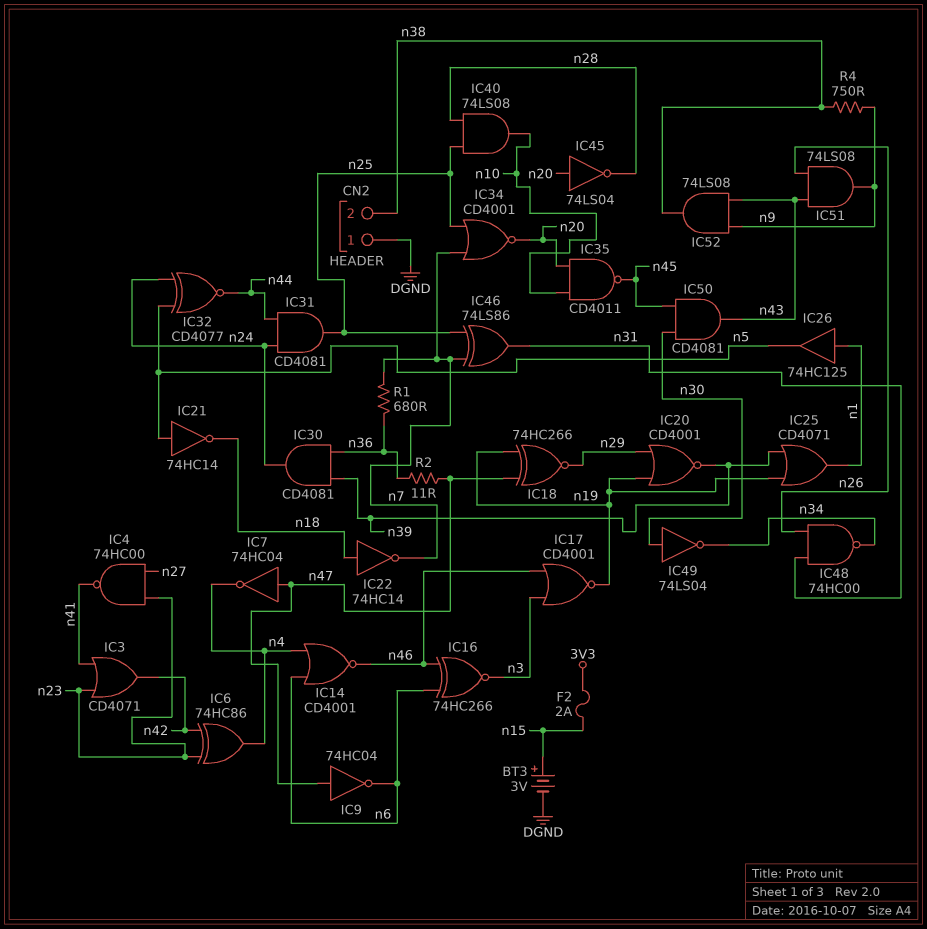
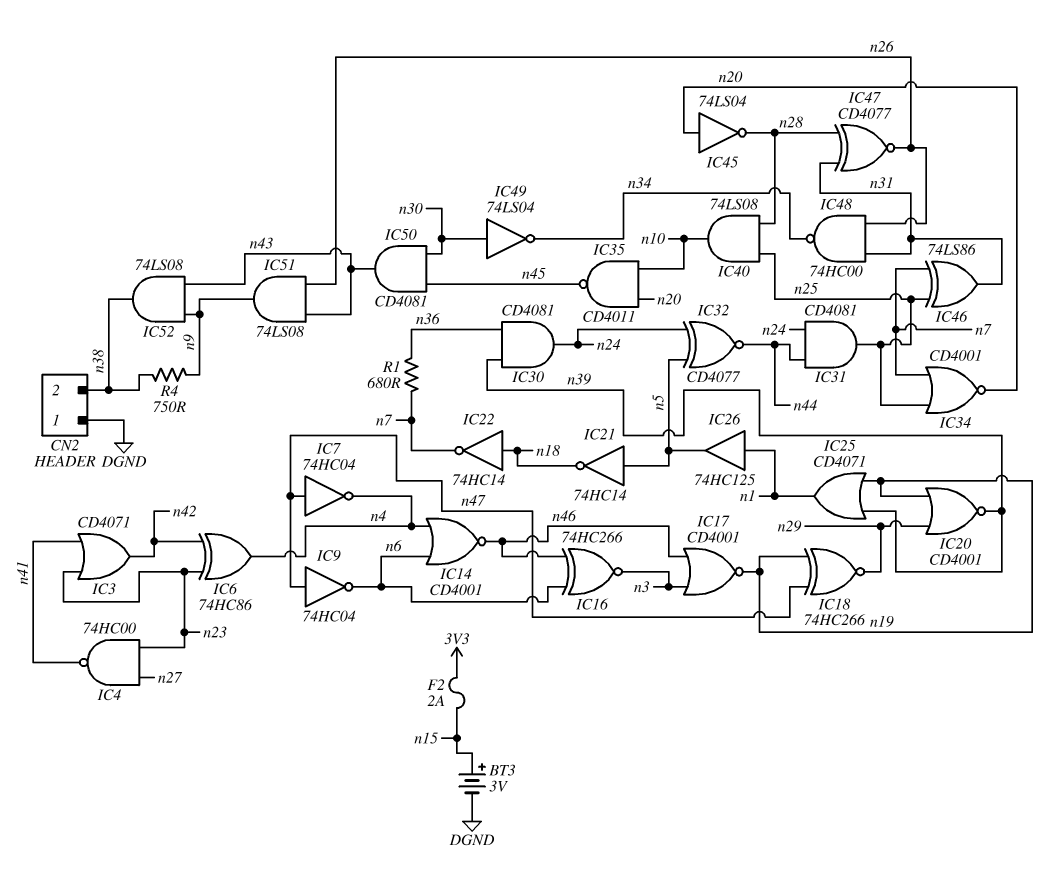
IC47: none -> XNOR CD4077 (in n28, in n31, out n26)
R2: 11 (n36, n47) -> none

